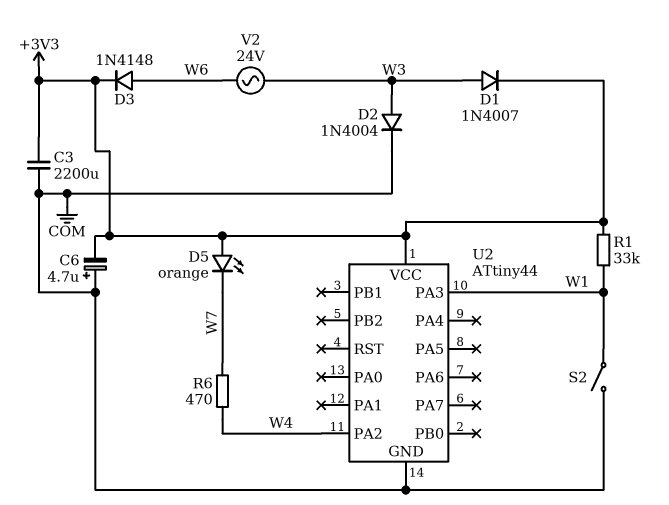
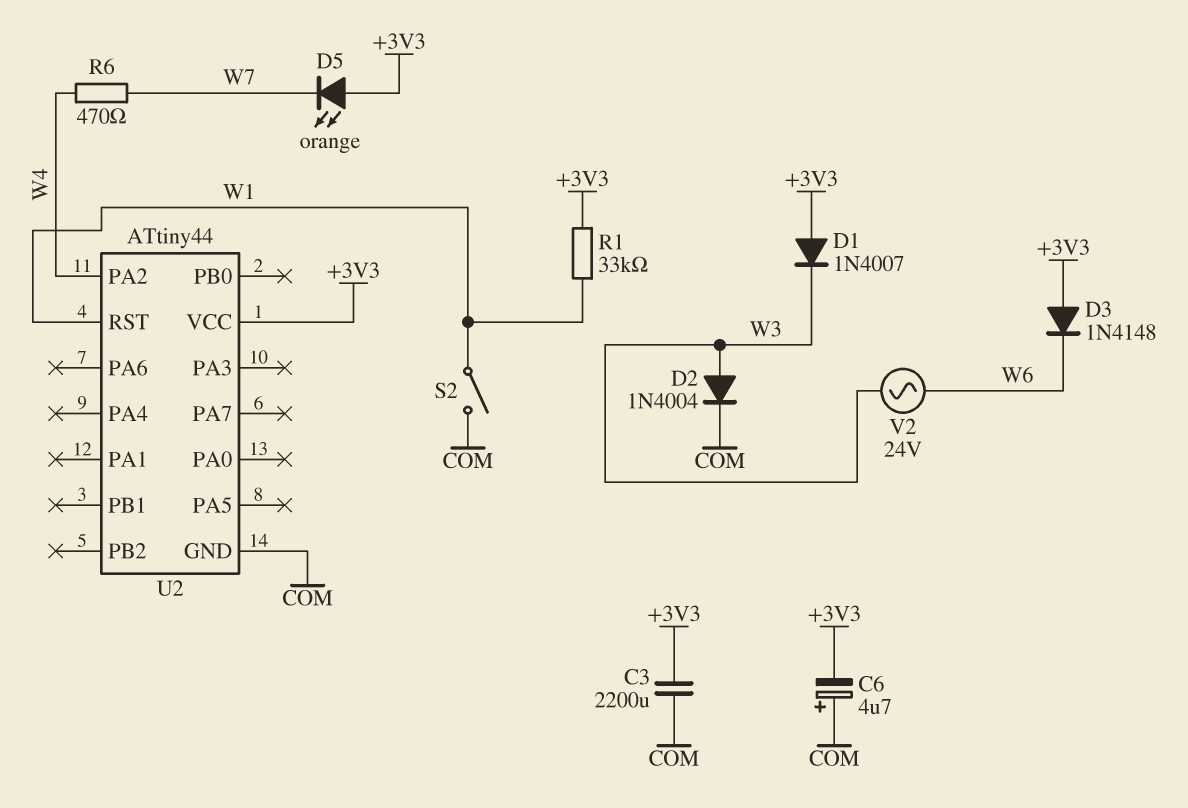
D1: diode 1N4007 (A W3, K +3V3) -> diode 1N4007 (A +3V3, K W3)
D3: diode 1N4148 (A W6, K +3V3) -> diode 1N4148 (A +3V3, K W6)
U2 pin PA3: W1 -> none
U2 pin RST: none -> W1

